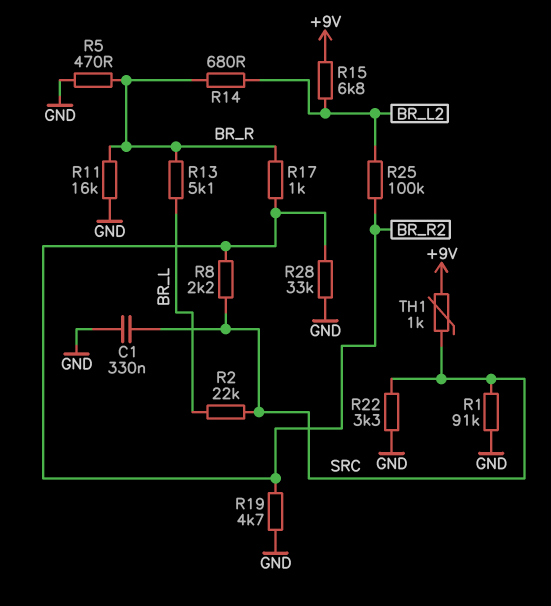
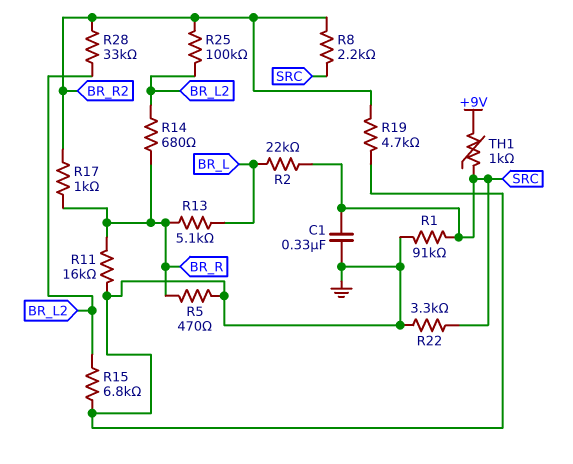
R15: 6.8k (+9V, BR_L2) -> 6.8k (BR_L2, GND)
R28: 33k (BR_R2, GND) -> 33k (BR_L2, BR_R2)

